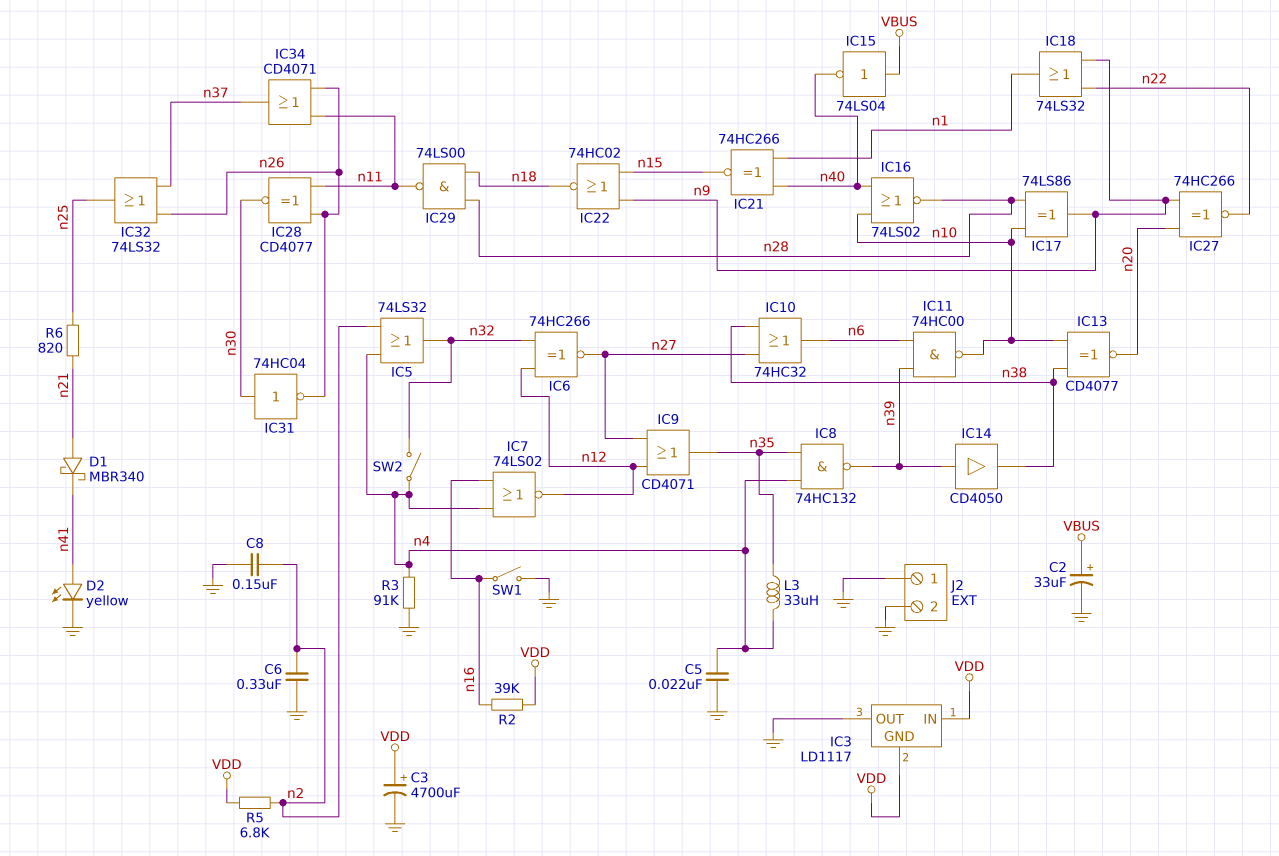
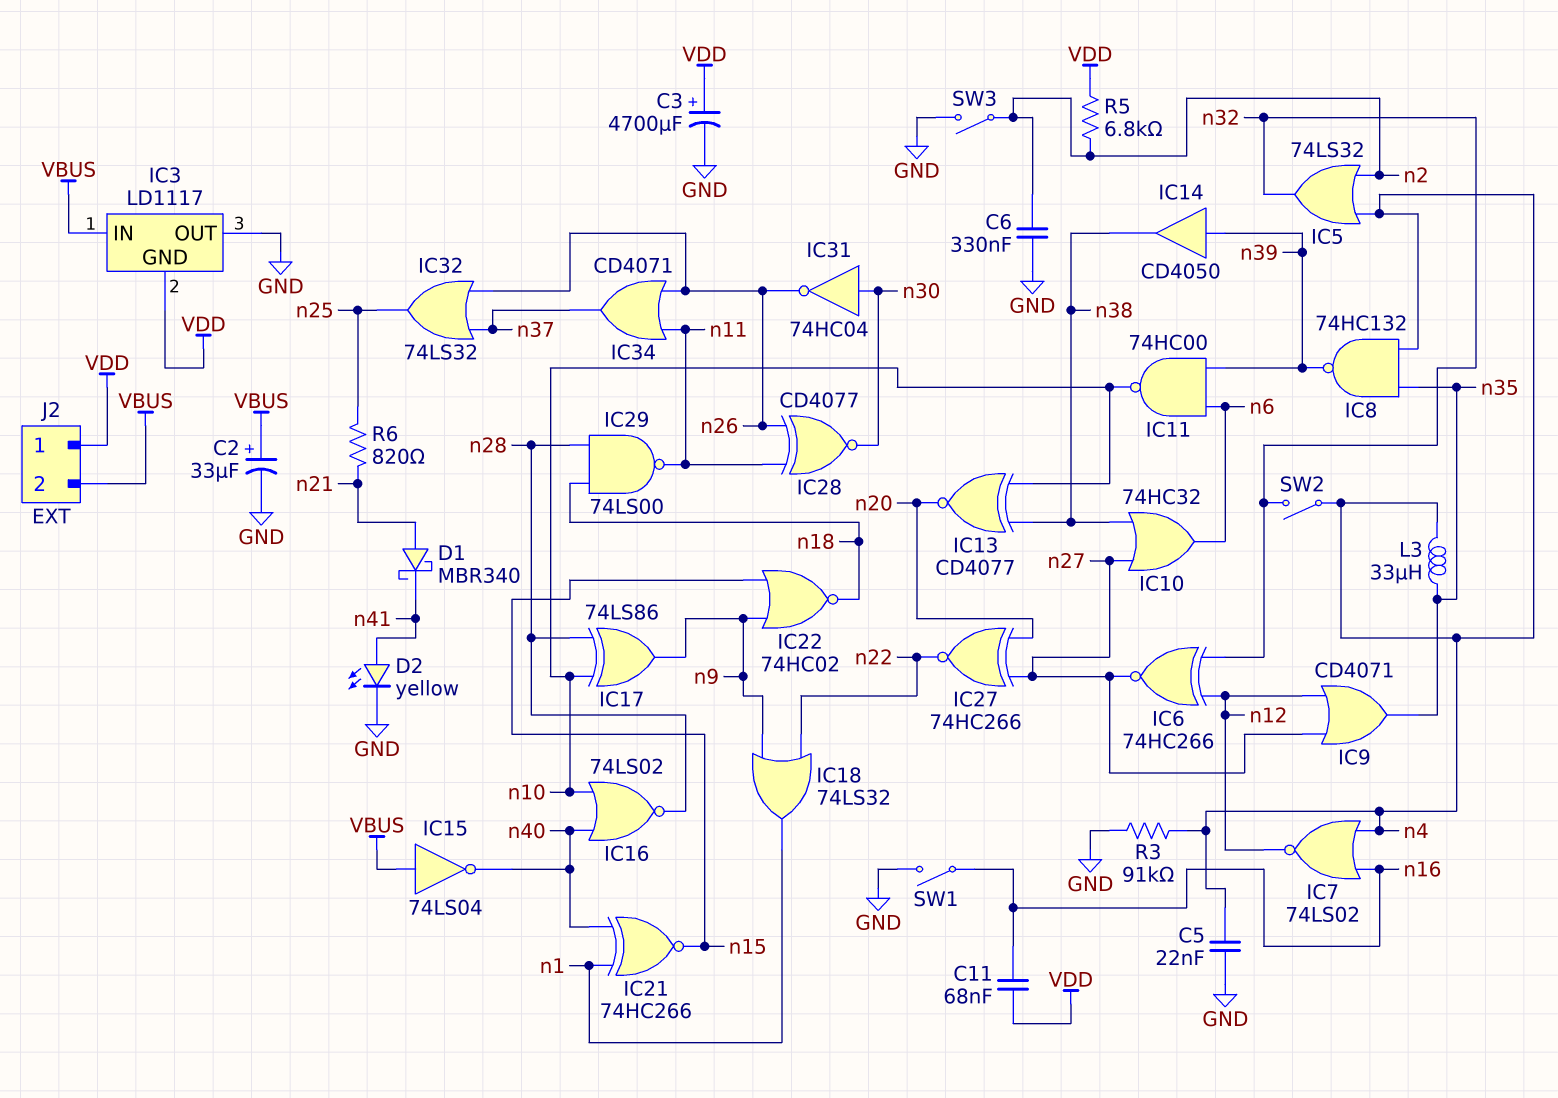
C8: 150nF (GND, n2) -> none
C11: none -> 68nF (VDD, n16)
IC3 pin IN: VDD -> VBUS
IC27: XNOR 74HC266 (in n9, in n20, out n22) -> XNOR 74HC266 (in n20, in n27, out n22)
J2 pin 1: GND -> VDD
J2 pin 2: GND -> VBUS
R2: 39k (VDD, n16) -> none
SW3: none -> switch (GND, n2)

